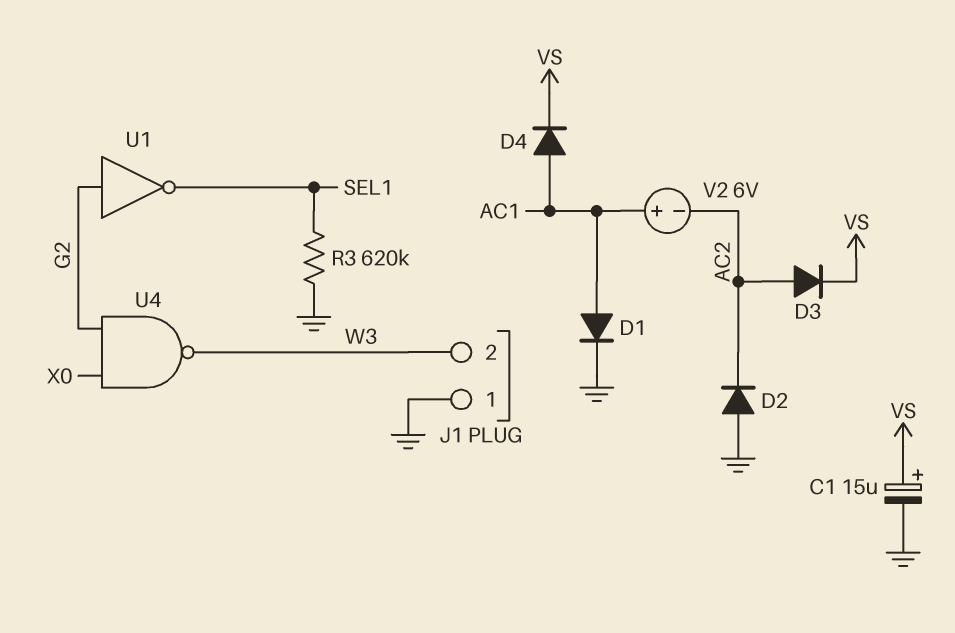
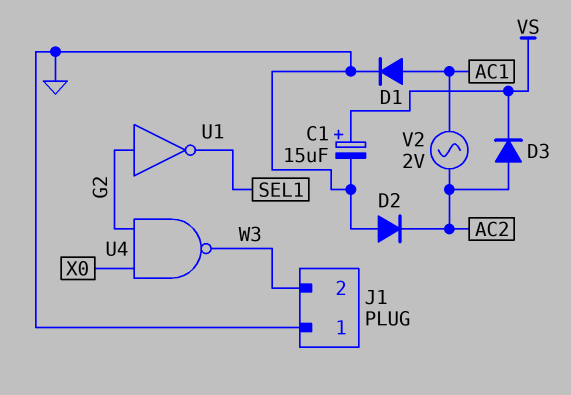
D4: diode (A AC1, K VS) -> none
R3: 620k (GND, SEL1) -> none
V2: 6V (plus AC1, minus AC2) -> AC 2V (AC1, AC2)

